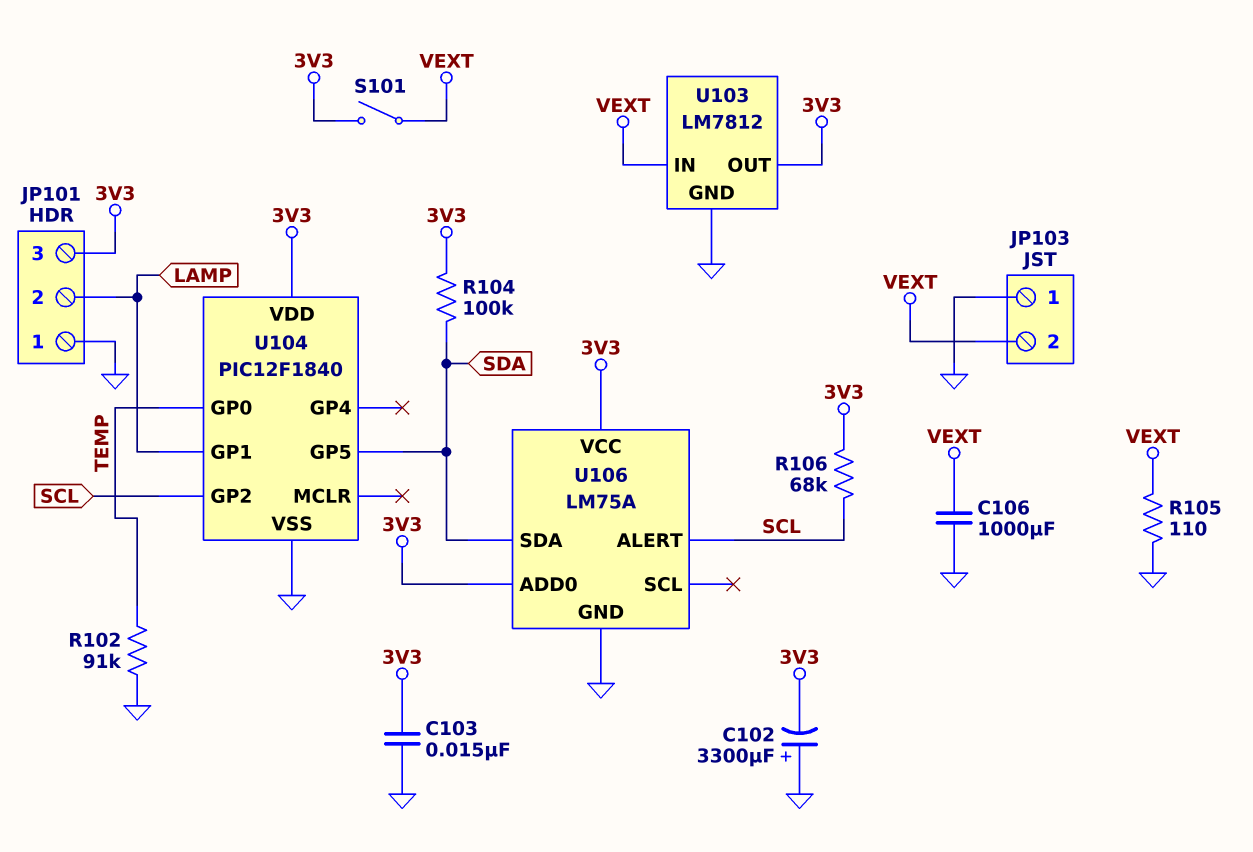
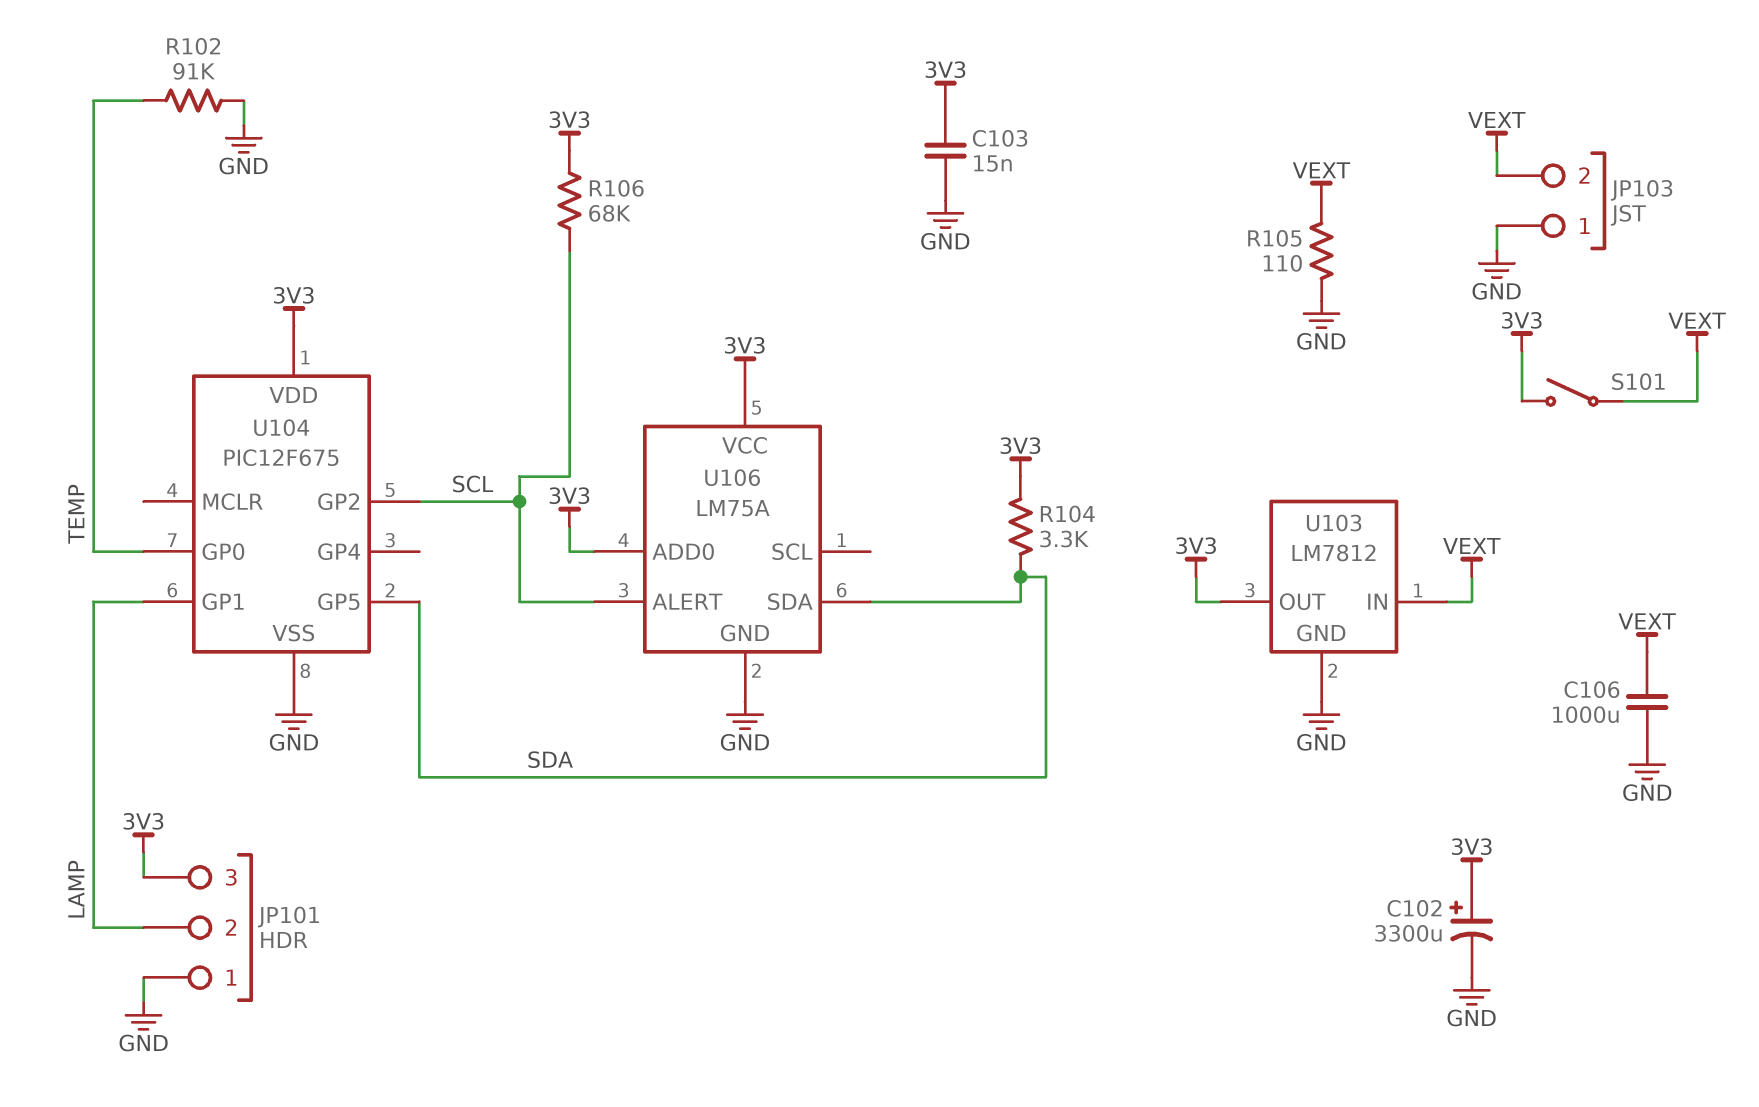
C102: 3300uF (plus GND, minus 3V3) -> 3300uF (plus 3V3, minus GND)
R104: 100k (3V3, SDA) -> 3.3k (3V3, SDA)
U104: PIC12F1840 -> PIC12F675

